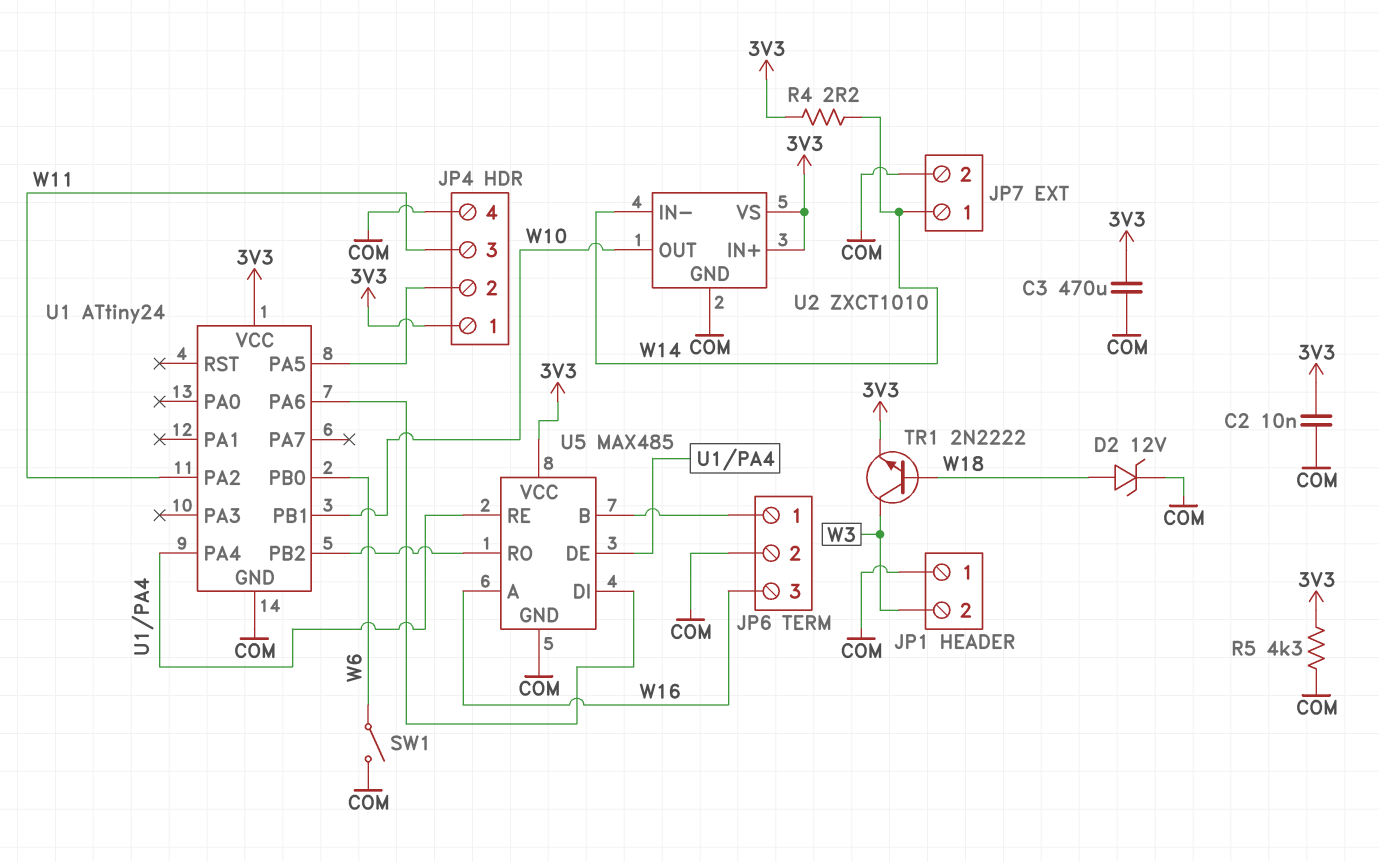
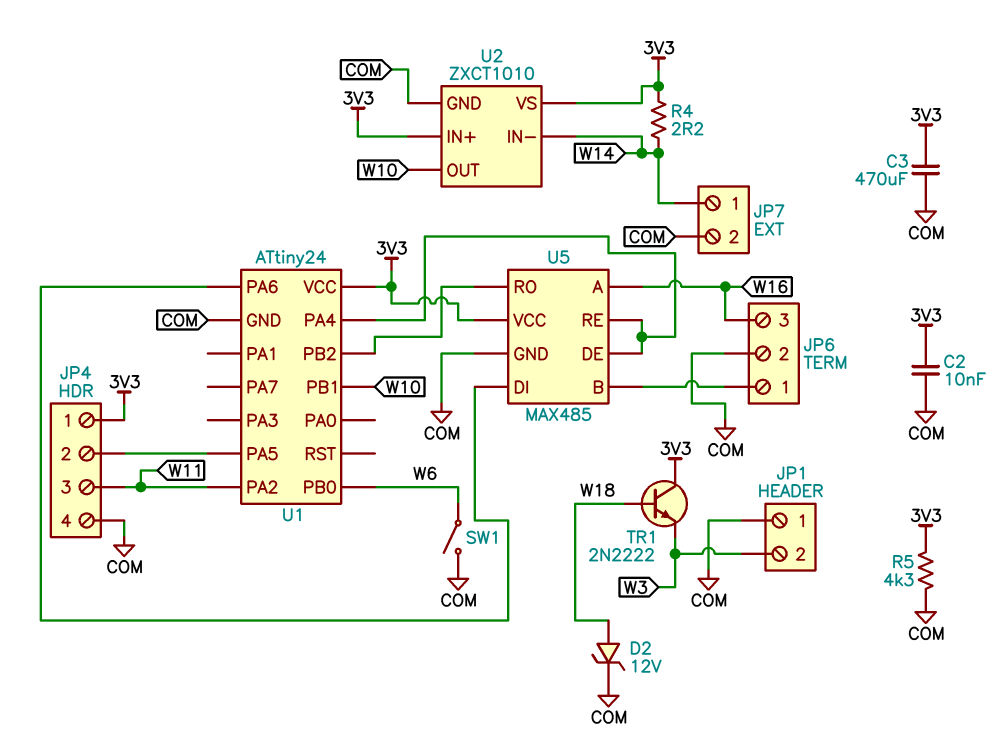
TR1: NPN 2N2222 (B W18, C W3, E 3V3) -> NPN 2N2222 (B W18, C 3V3, E W3)

